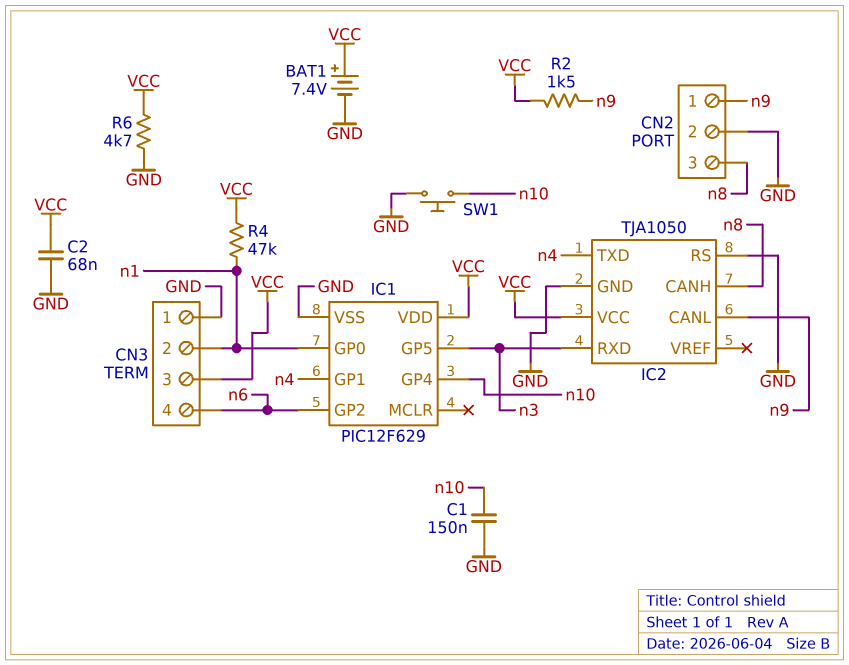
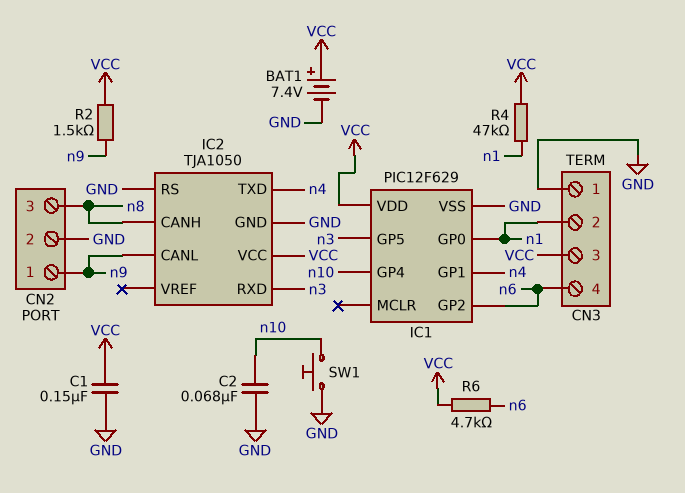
C1: 150nF (GND, n10) -> 150nF (GND, VCC)
C2: 68nF (GND, VCC) -> 68nF (GND, n10)
R6: 4.7k (GND, VCC) -> 4.7k (VCC, n6)

